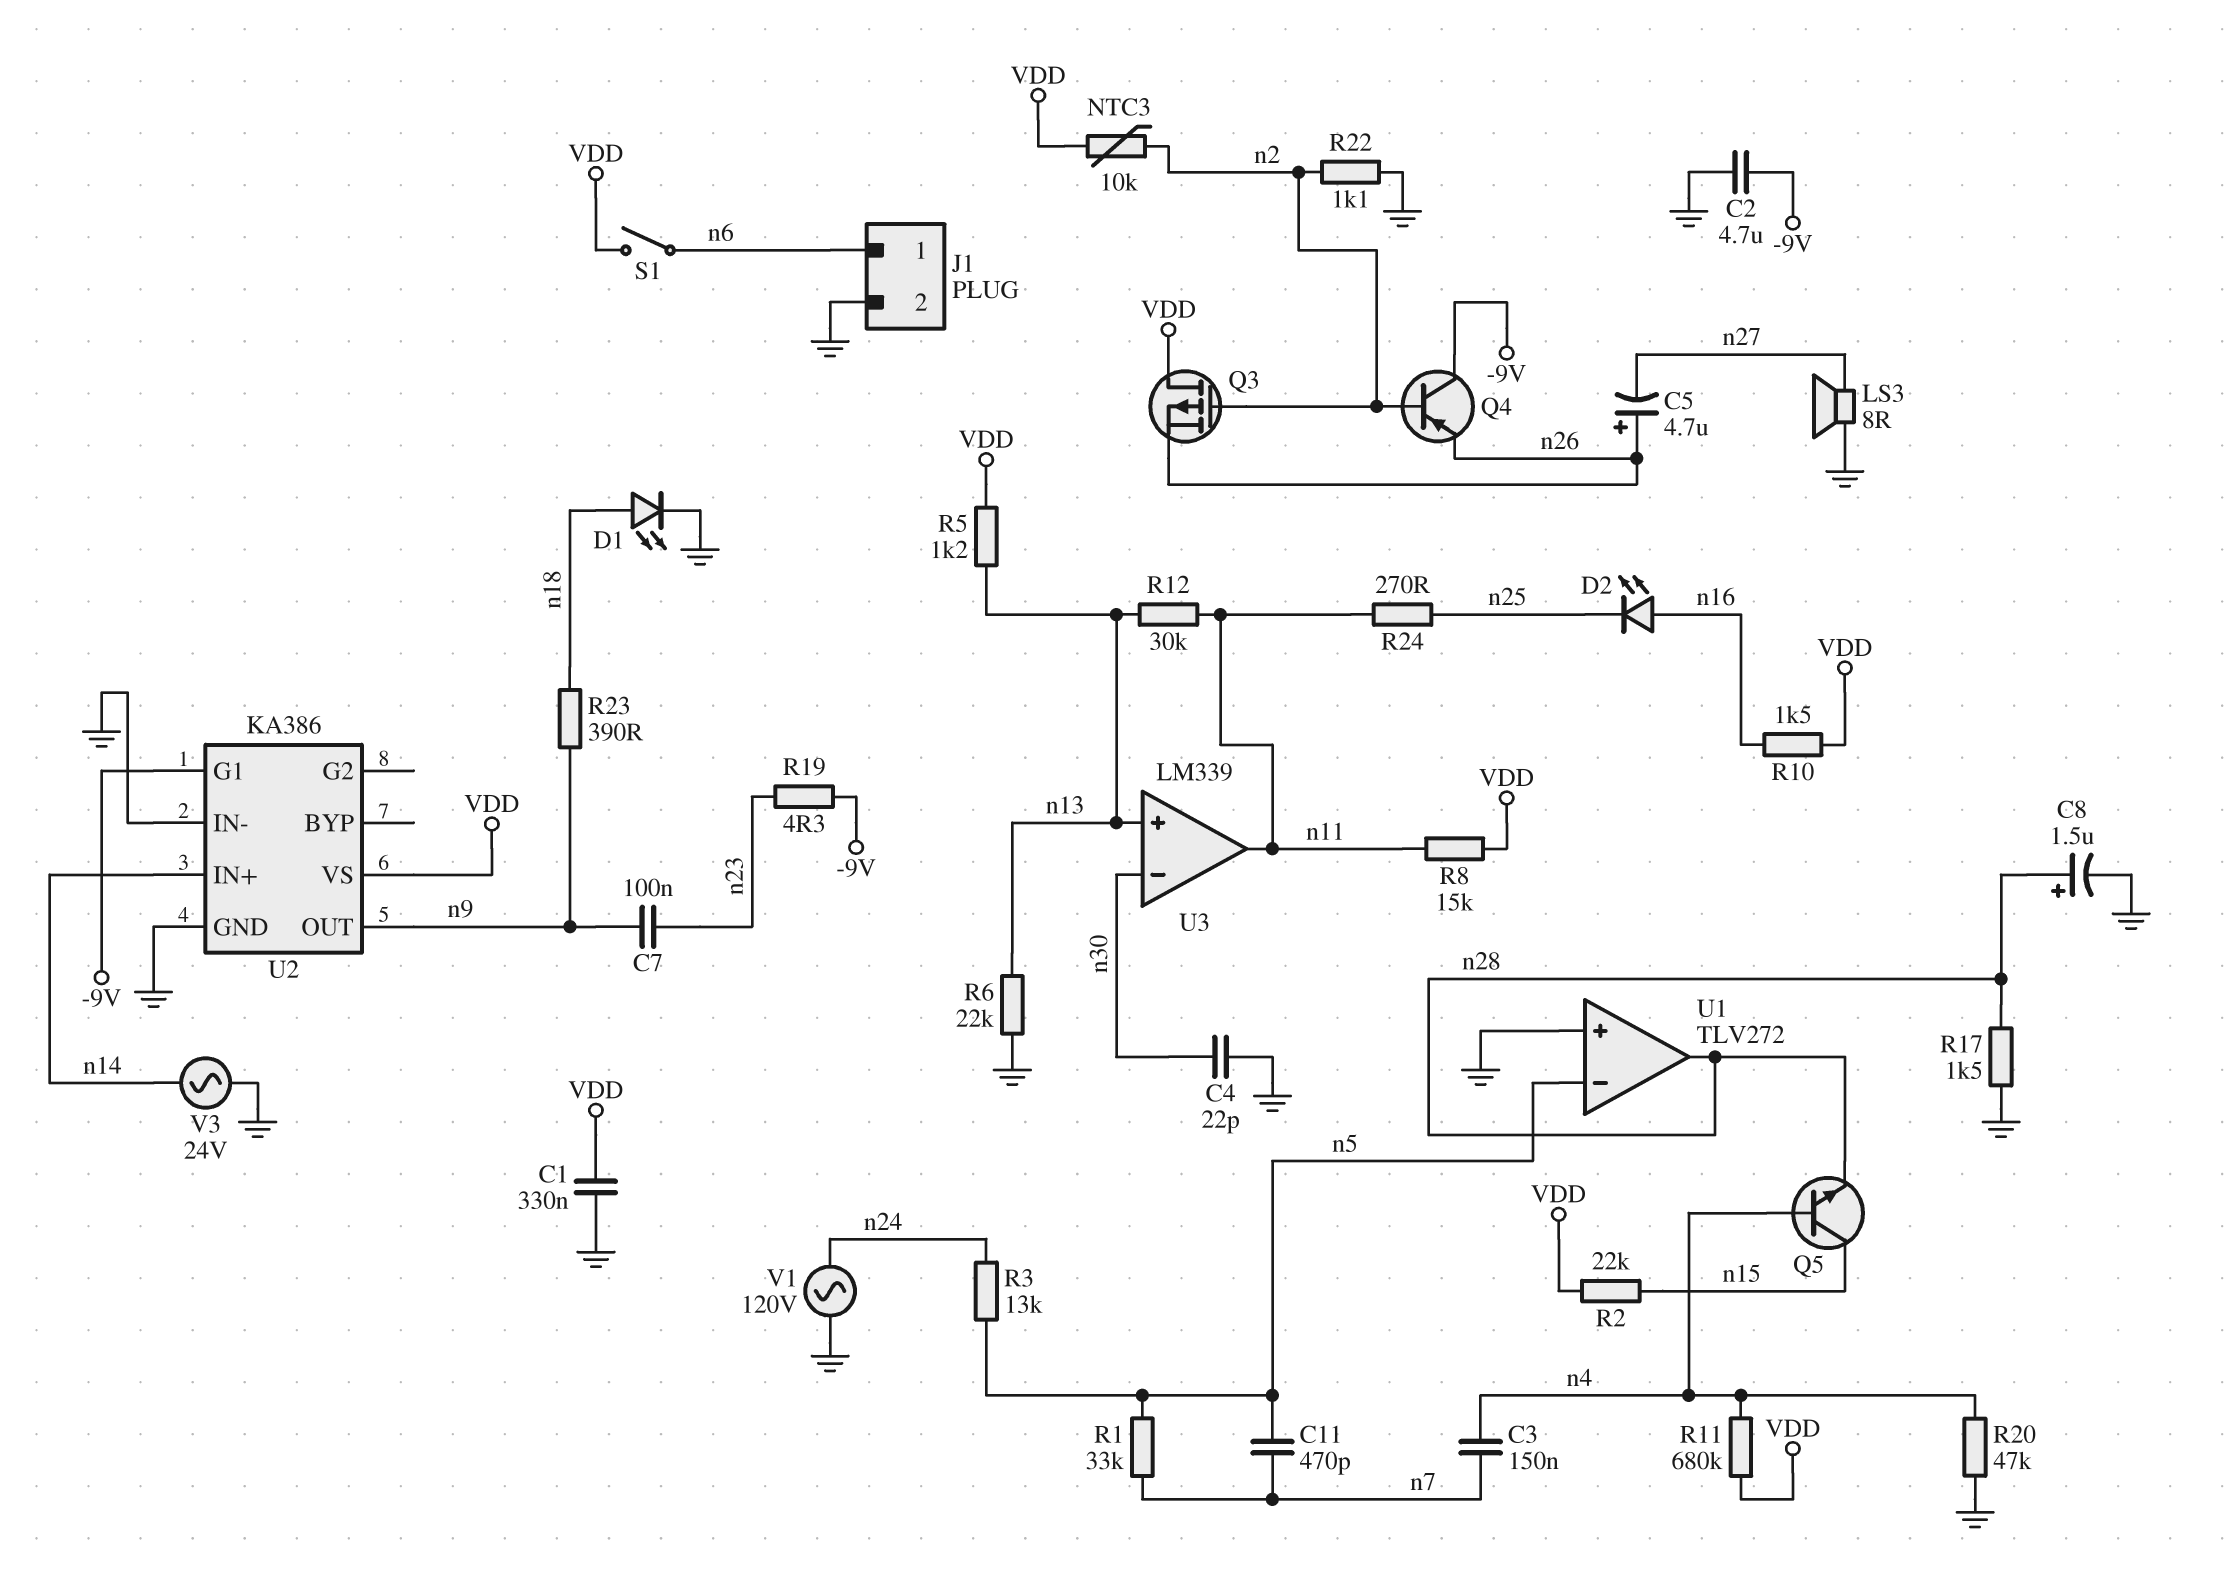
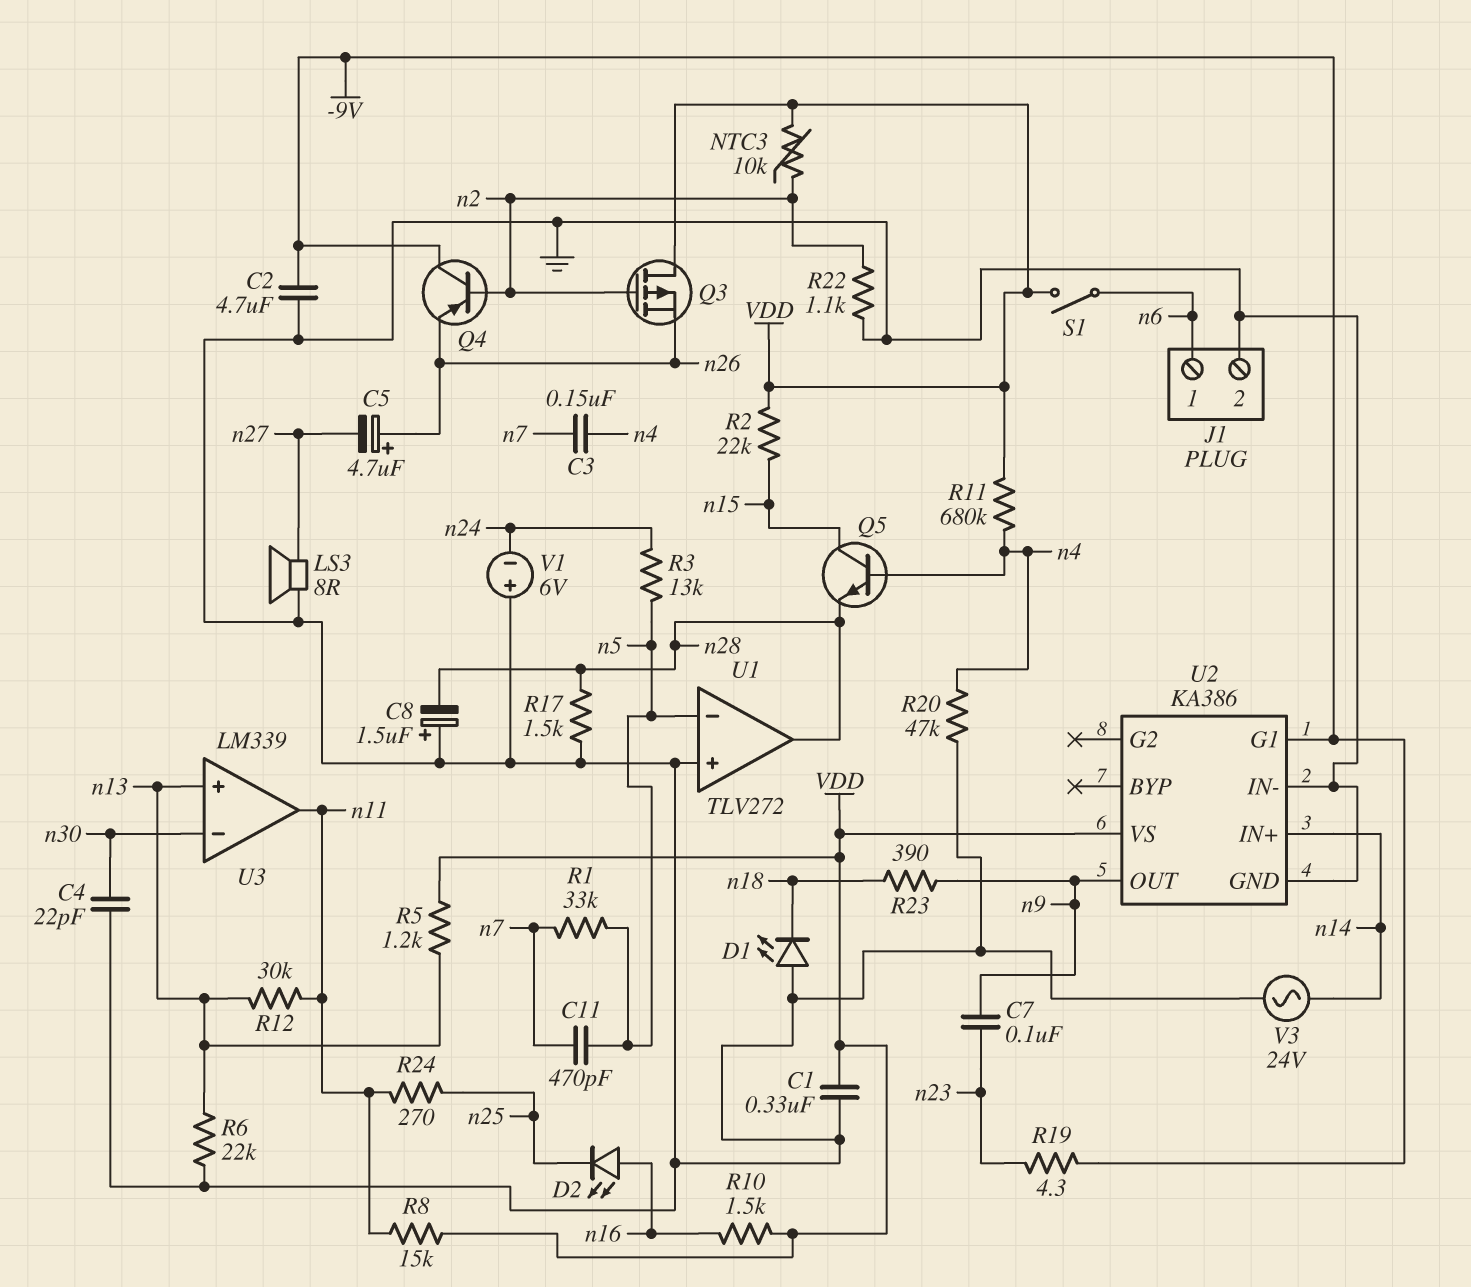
C8: 1.5uF (plus n28, minus GND) -> 1.5uF (plus GND, minus n28)
D1: LED (A n18, K GND) -> LED (A GND, K n18)
V1: AC 120V (GND, n24) -> 6V (plus GND, minus n24)

